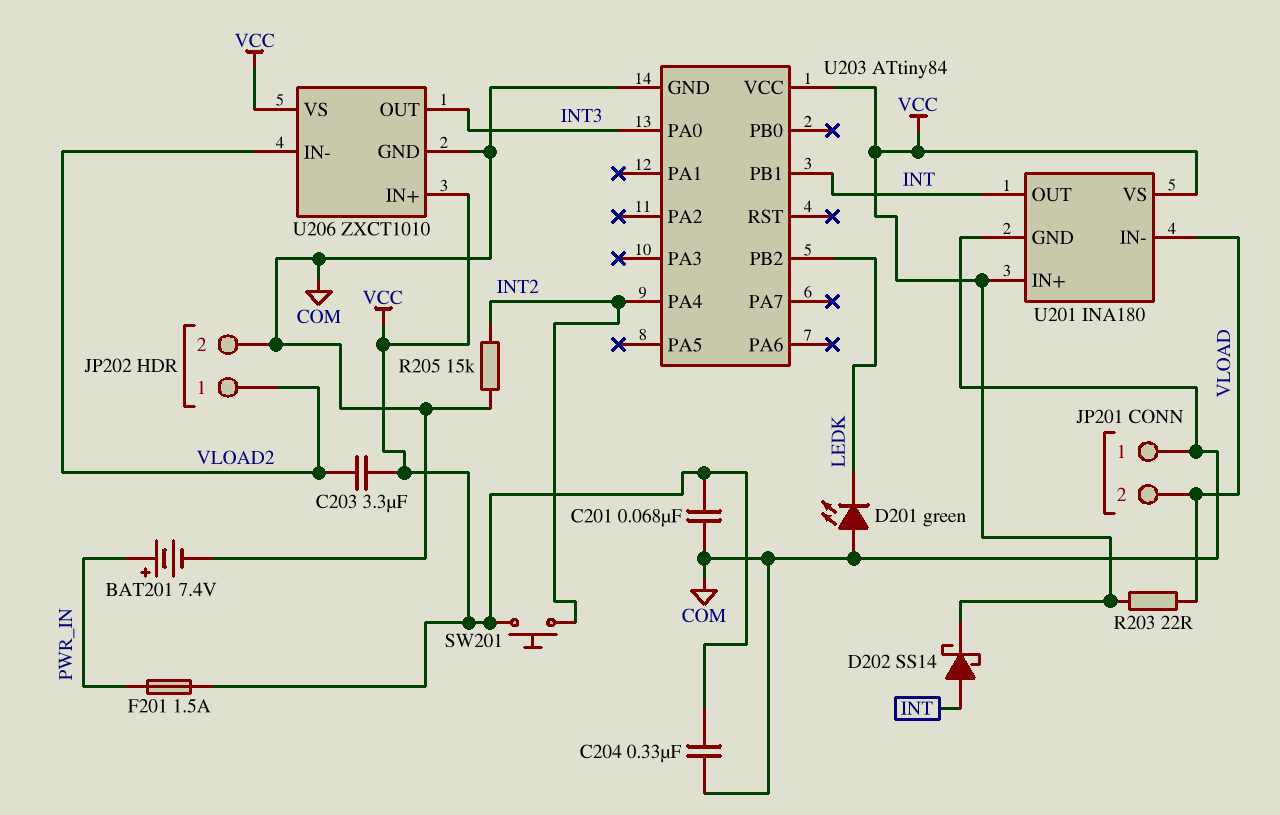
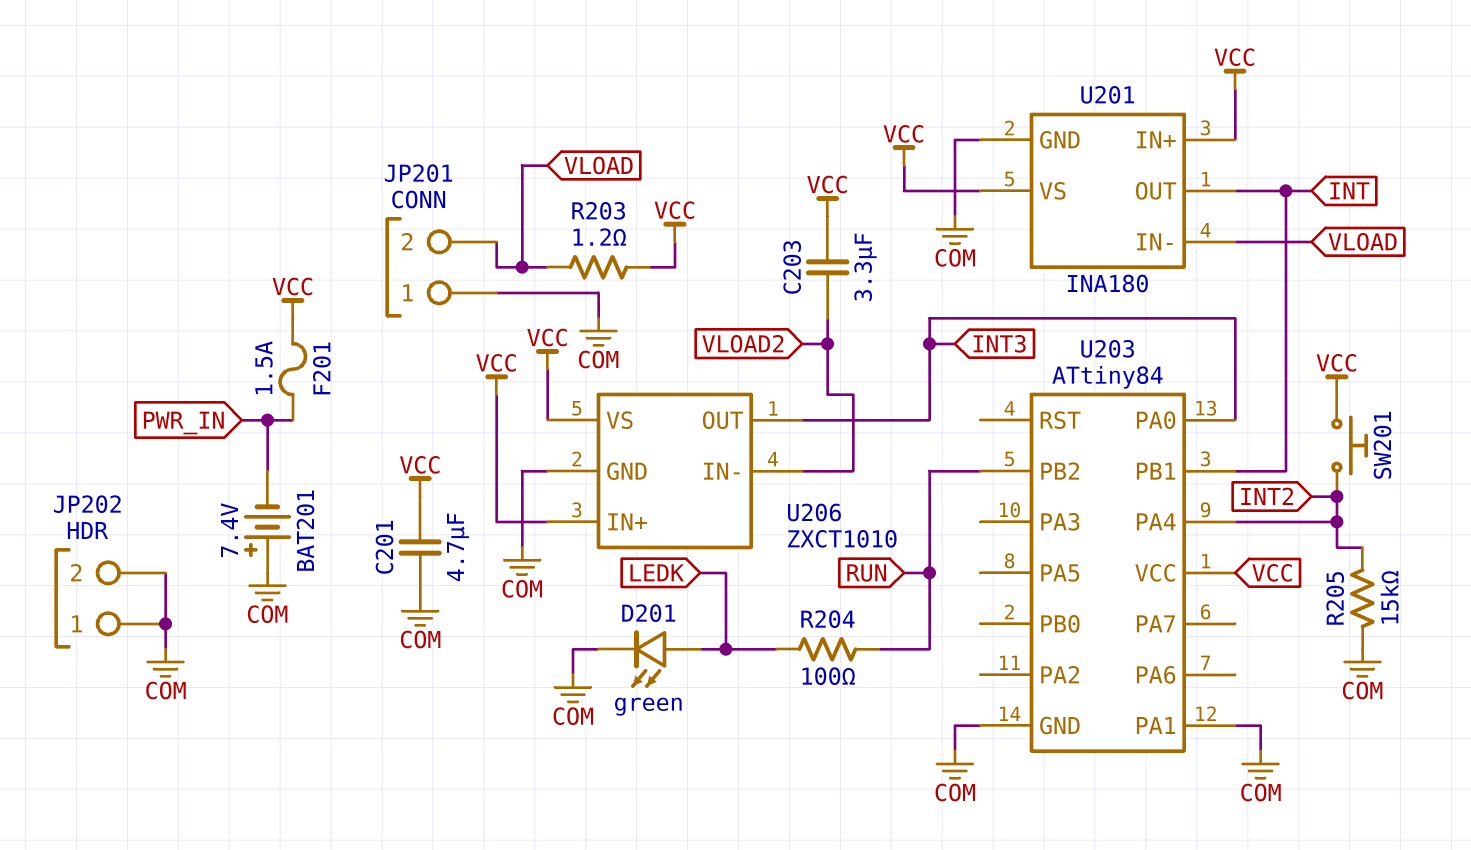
BAT201: 7.4V (plus PWR_IN, minus COM) -> 7.4V (plus COM, minus PWR_IN)
C201: 68nF (COM, VCC) -> 4.7uF (COM, VCC)
C204: 330nF (COM, VCC) -> none
D201: LED green (A COM, K LEDK) -> LED green (A LEDK, K COM)
D202: schottky SS14 (A INT, K VCC) -> none
JP202 pin 1: VLOAD2 -> COM
R203: 22 (VCC, VLOAD) -> 1.2 (VCC, VLOAD)
R204: none -> 100 (LEDK, RUN)
U203 pin PA1: none -> COM
U203 pin PB2: LEDK -> RUN

